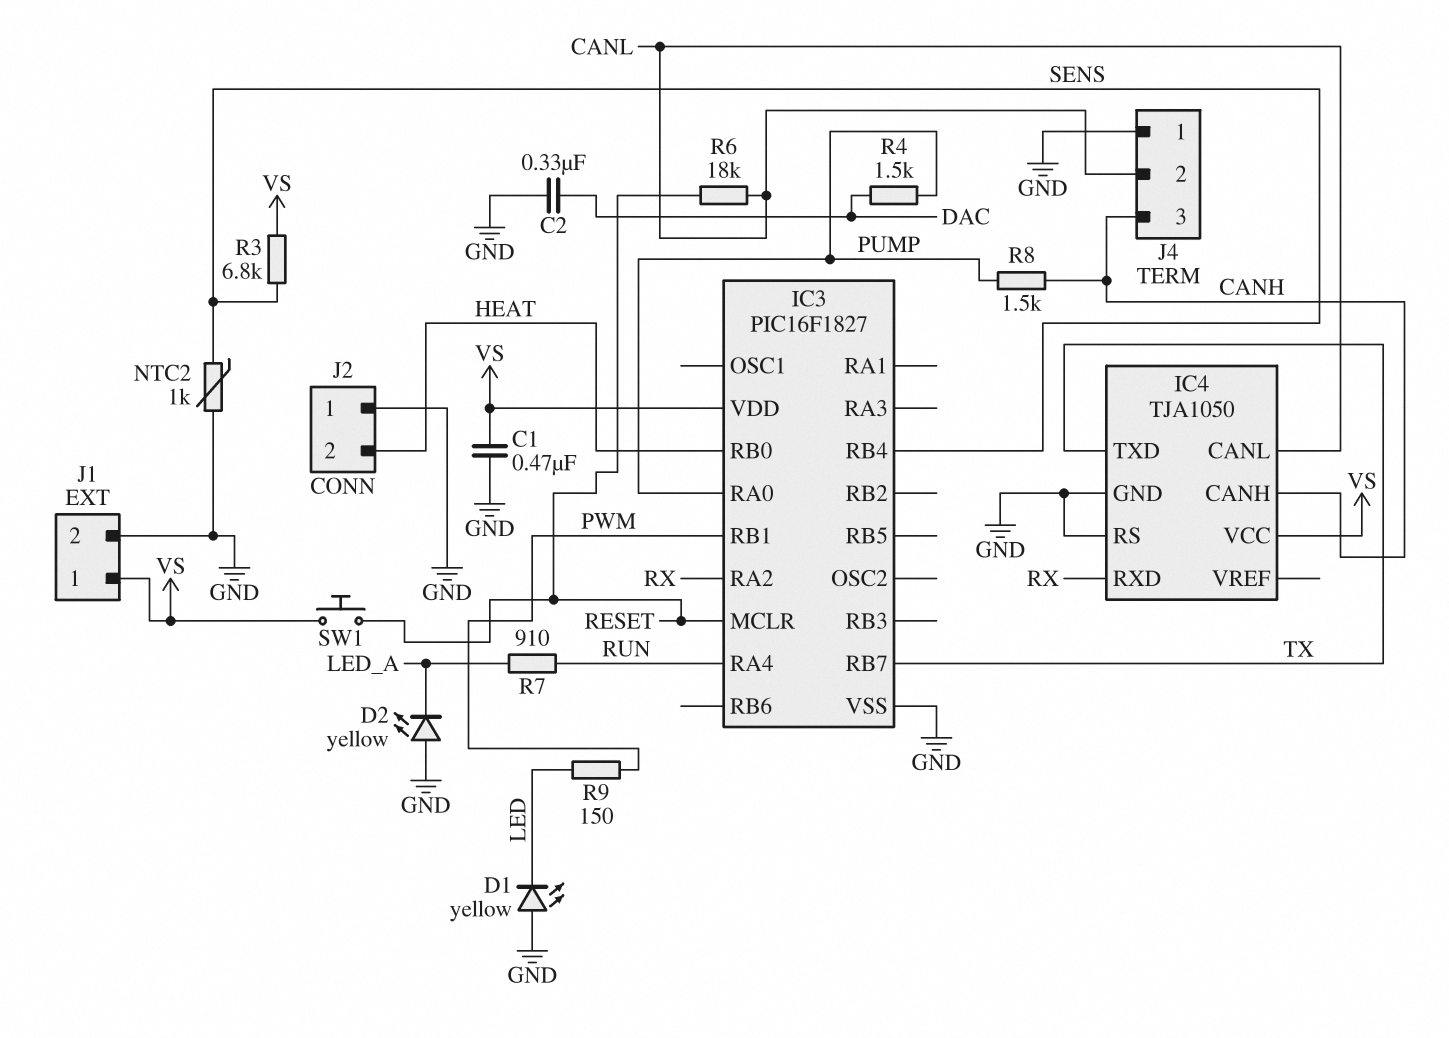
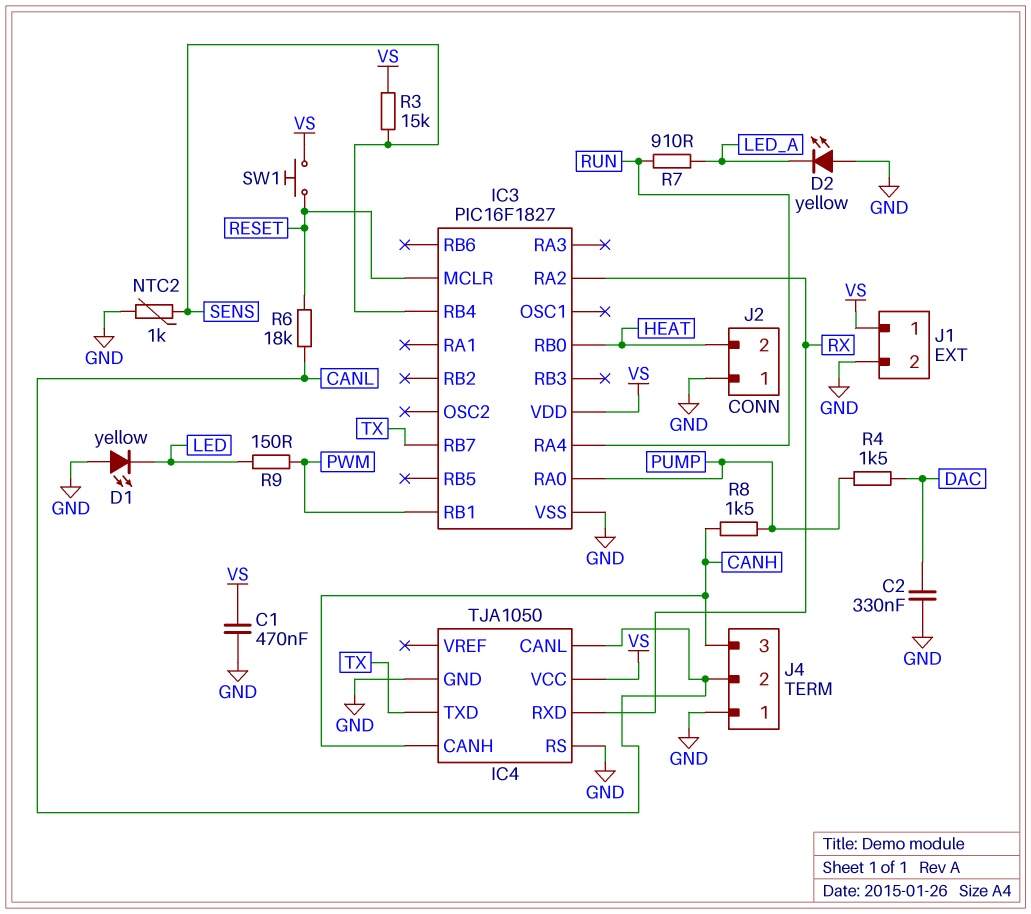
R3: 6.8k (SENS, VS) -> 15k (SENS, VS)

